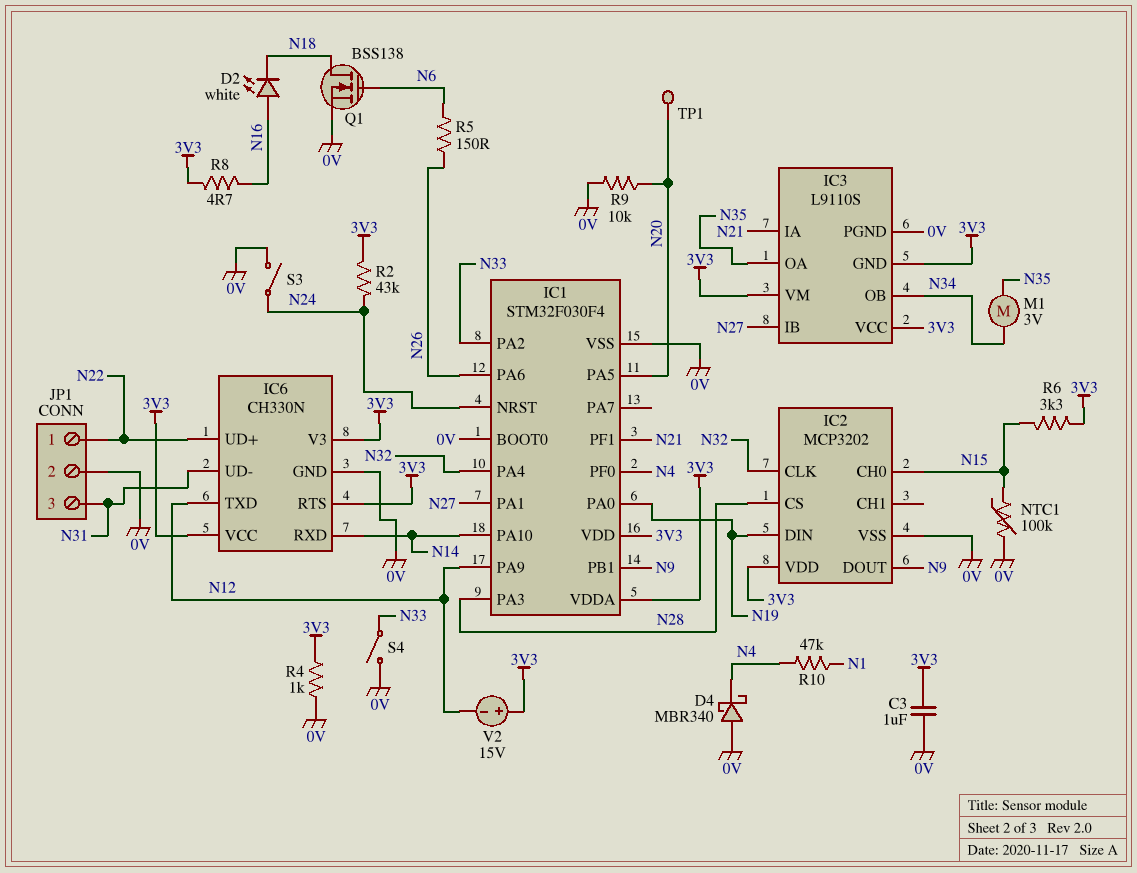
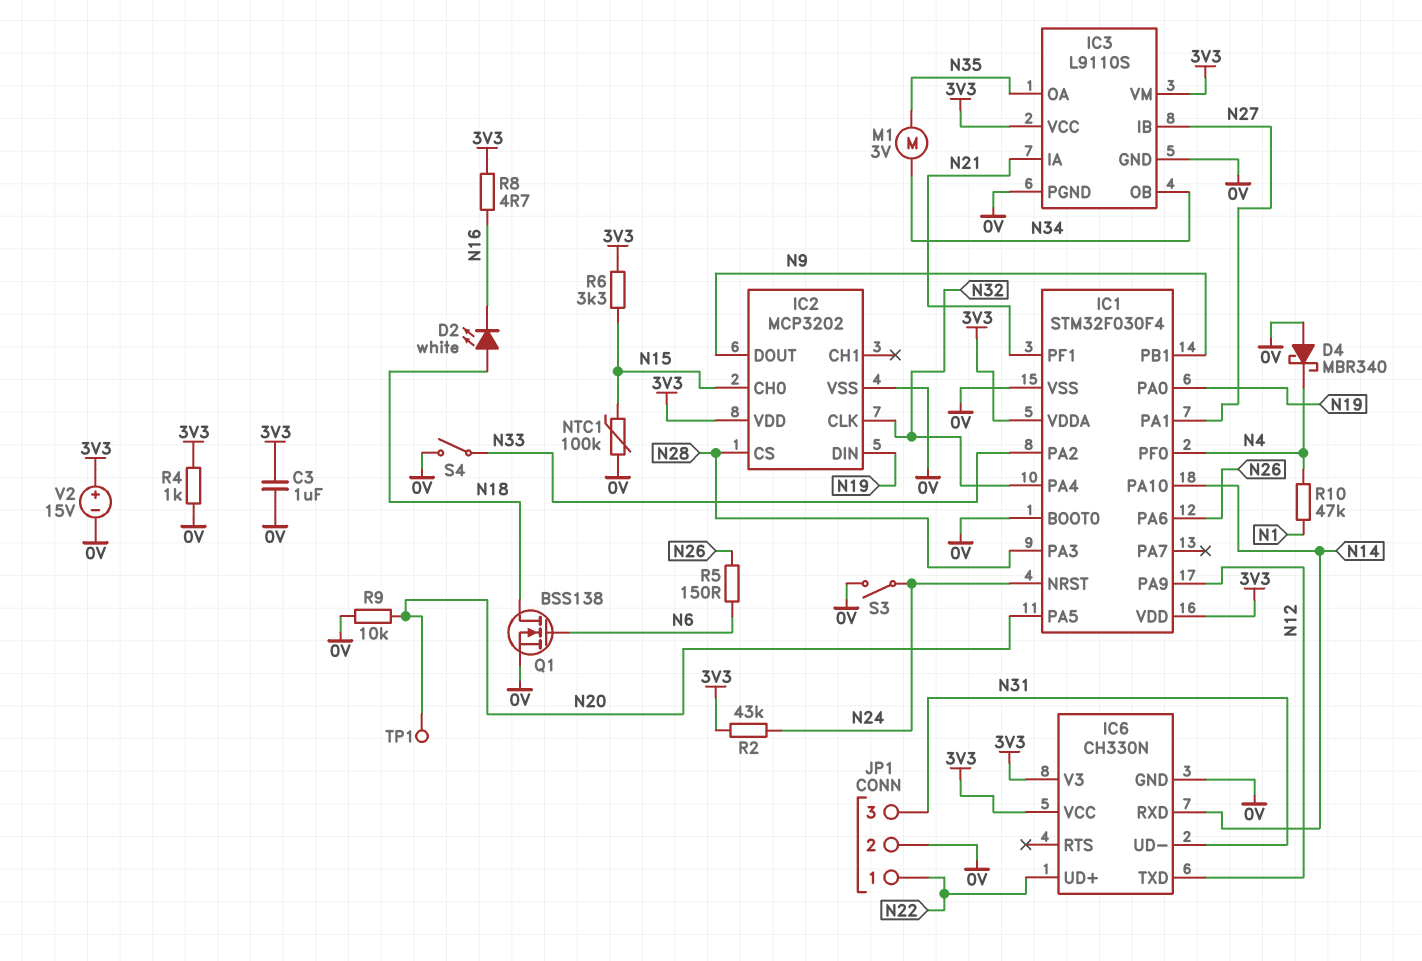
D2: LED white (A N16, K N18) -> LED white (A N18, K N16)
IC3 pin GND: 3V3 -> 0V
IC6 pin RTS: 3V3 -> none
V2: 15V (plus 3V3, minus N12) -> 15V (plus 3V3, minus 0V)

